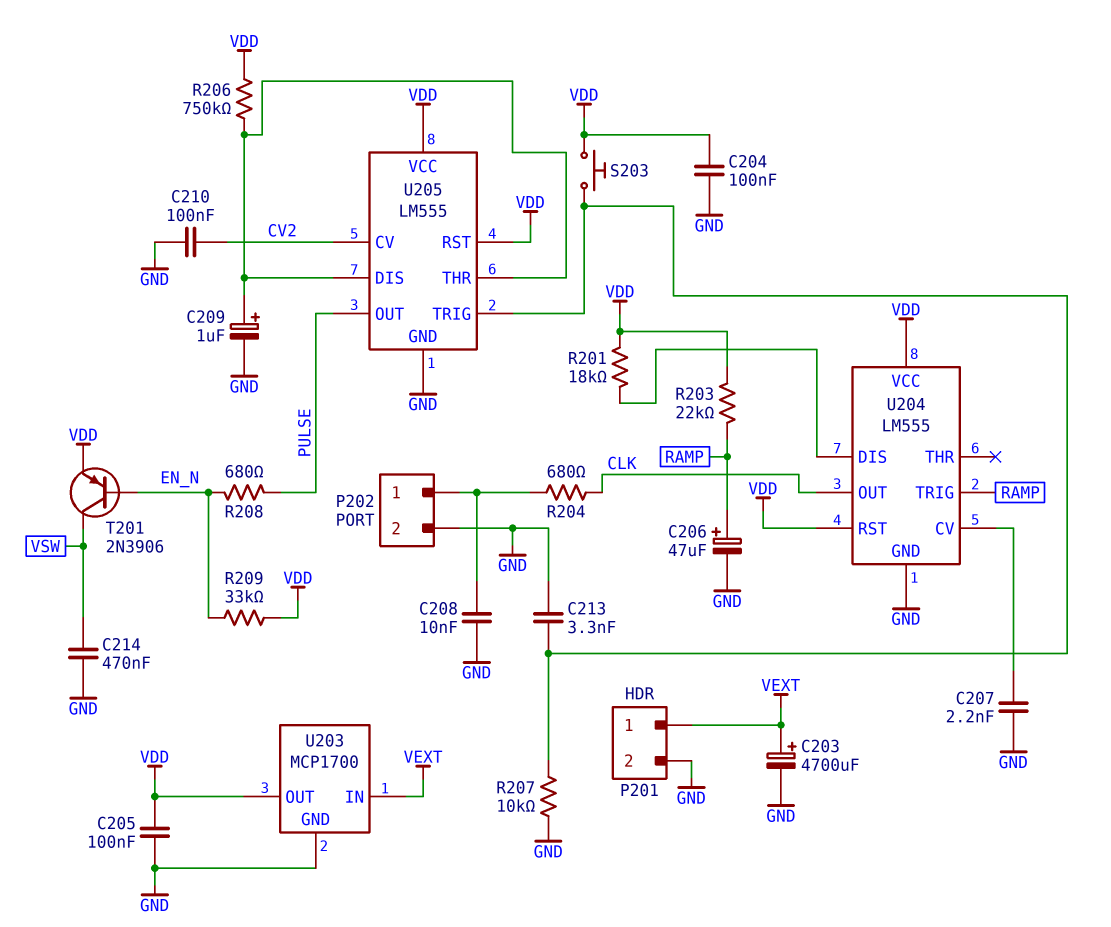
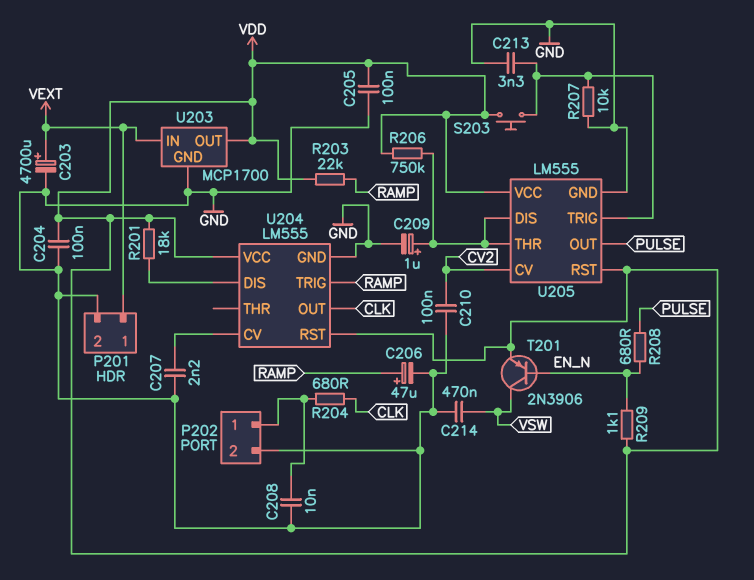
R209: 33k (EN_N, VDD) -> 1.1k (EN_N, VDD)

